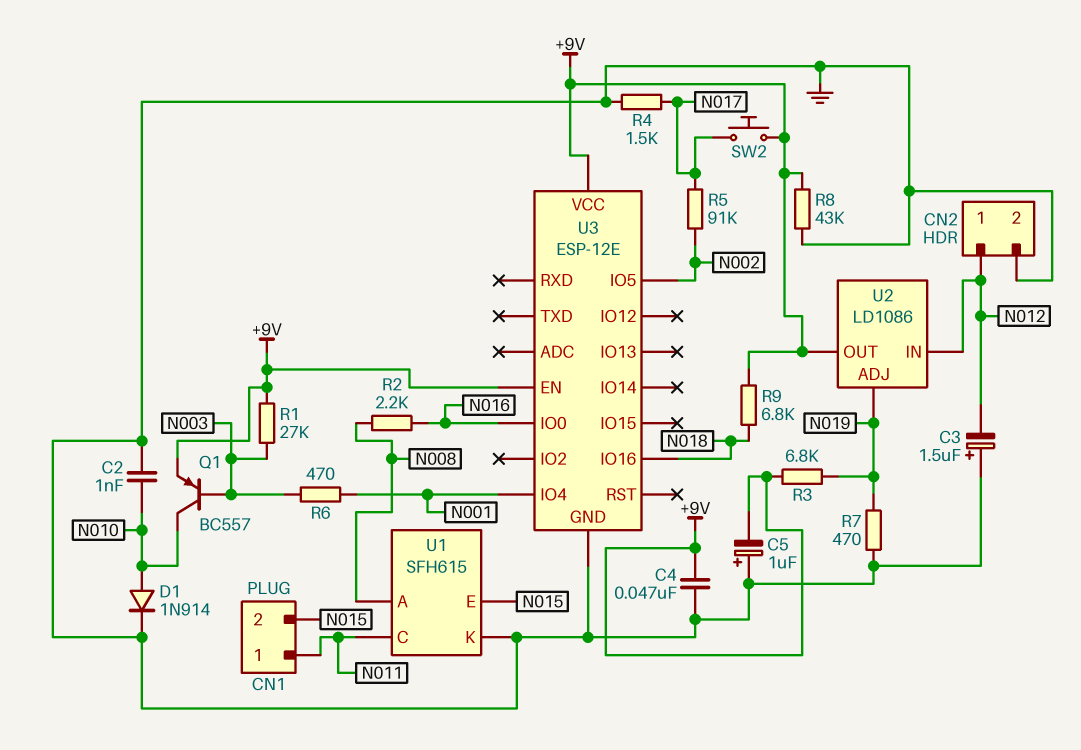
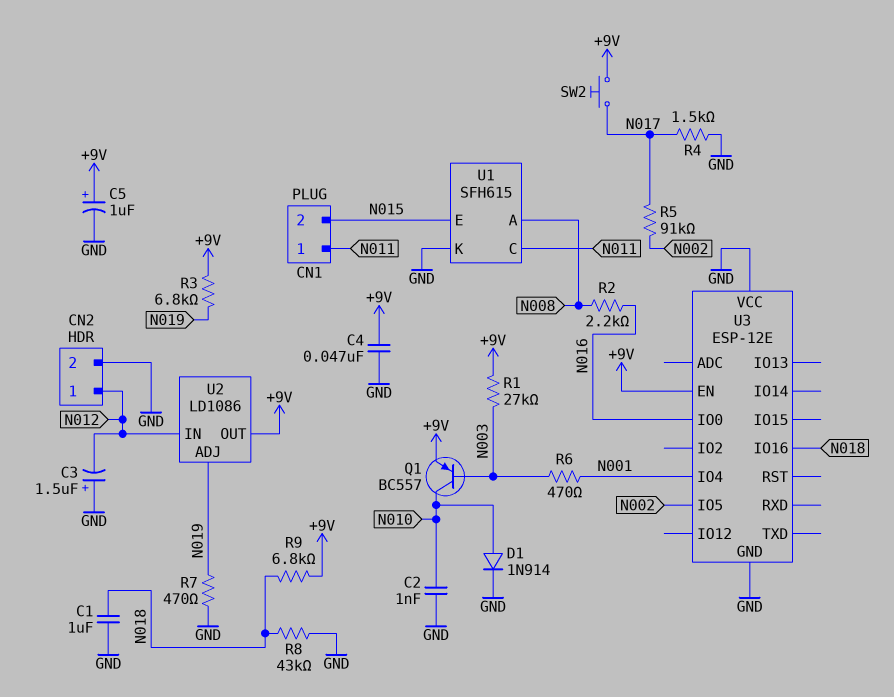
C1: none -> 1uF (GND, N018)
C5: 1uF (plus GND, minus +9V) -> 1uF (plus +9V, minus GND)
R8: 43k (+9V, GND) -> 43k (GND, N018)
U3 pin VCC: +9V -> GND

